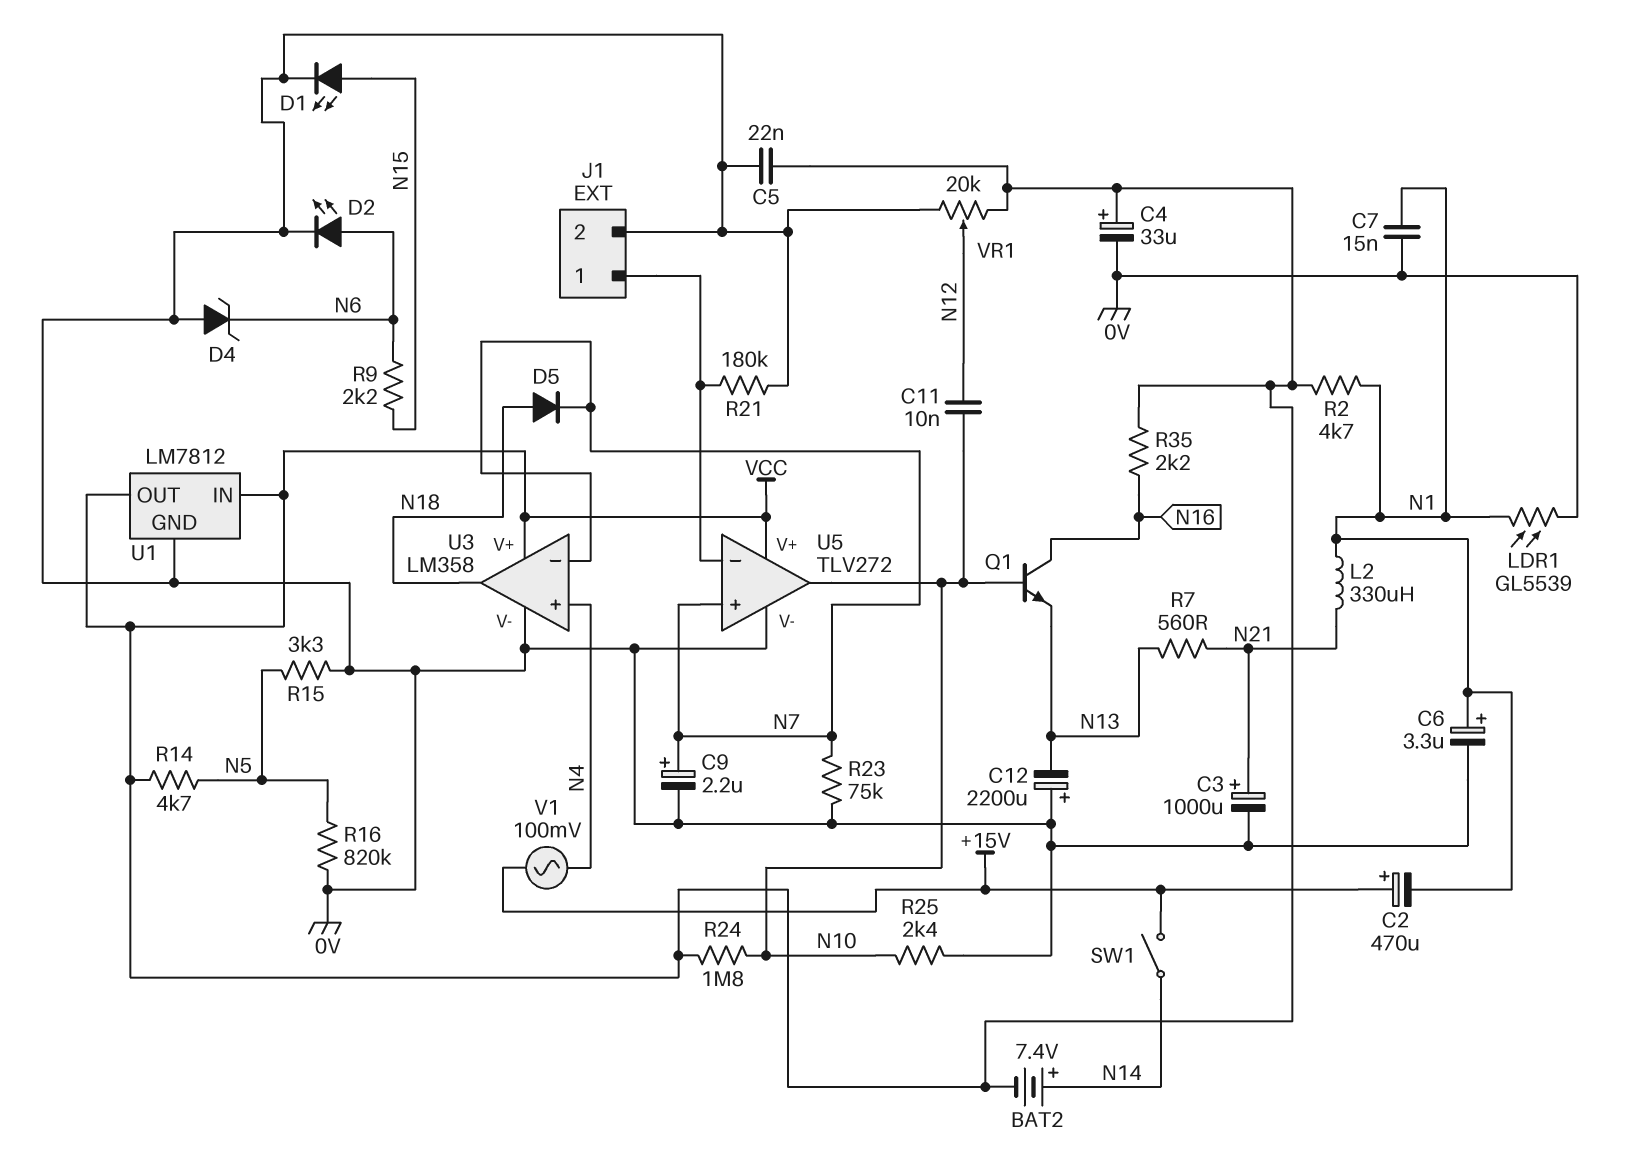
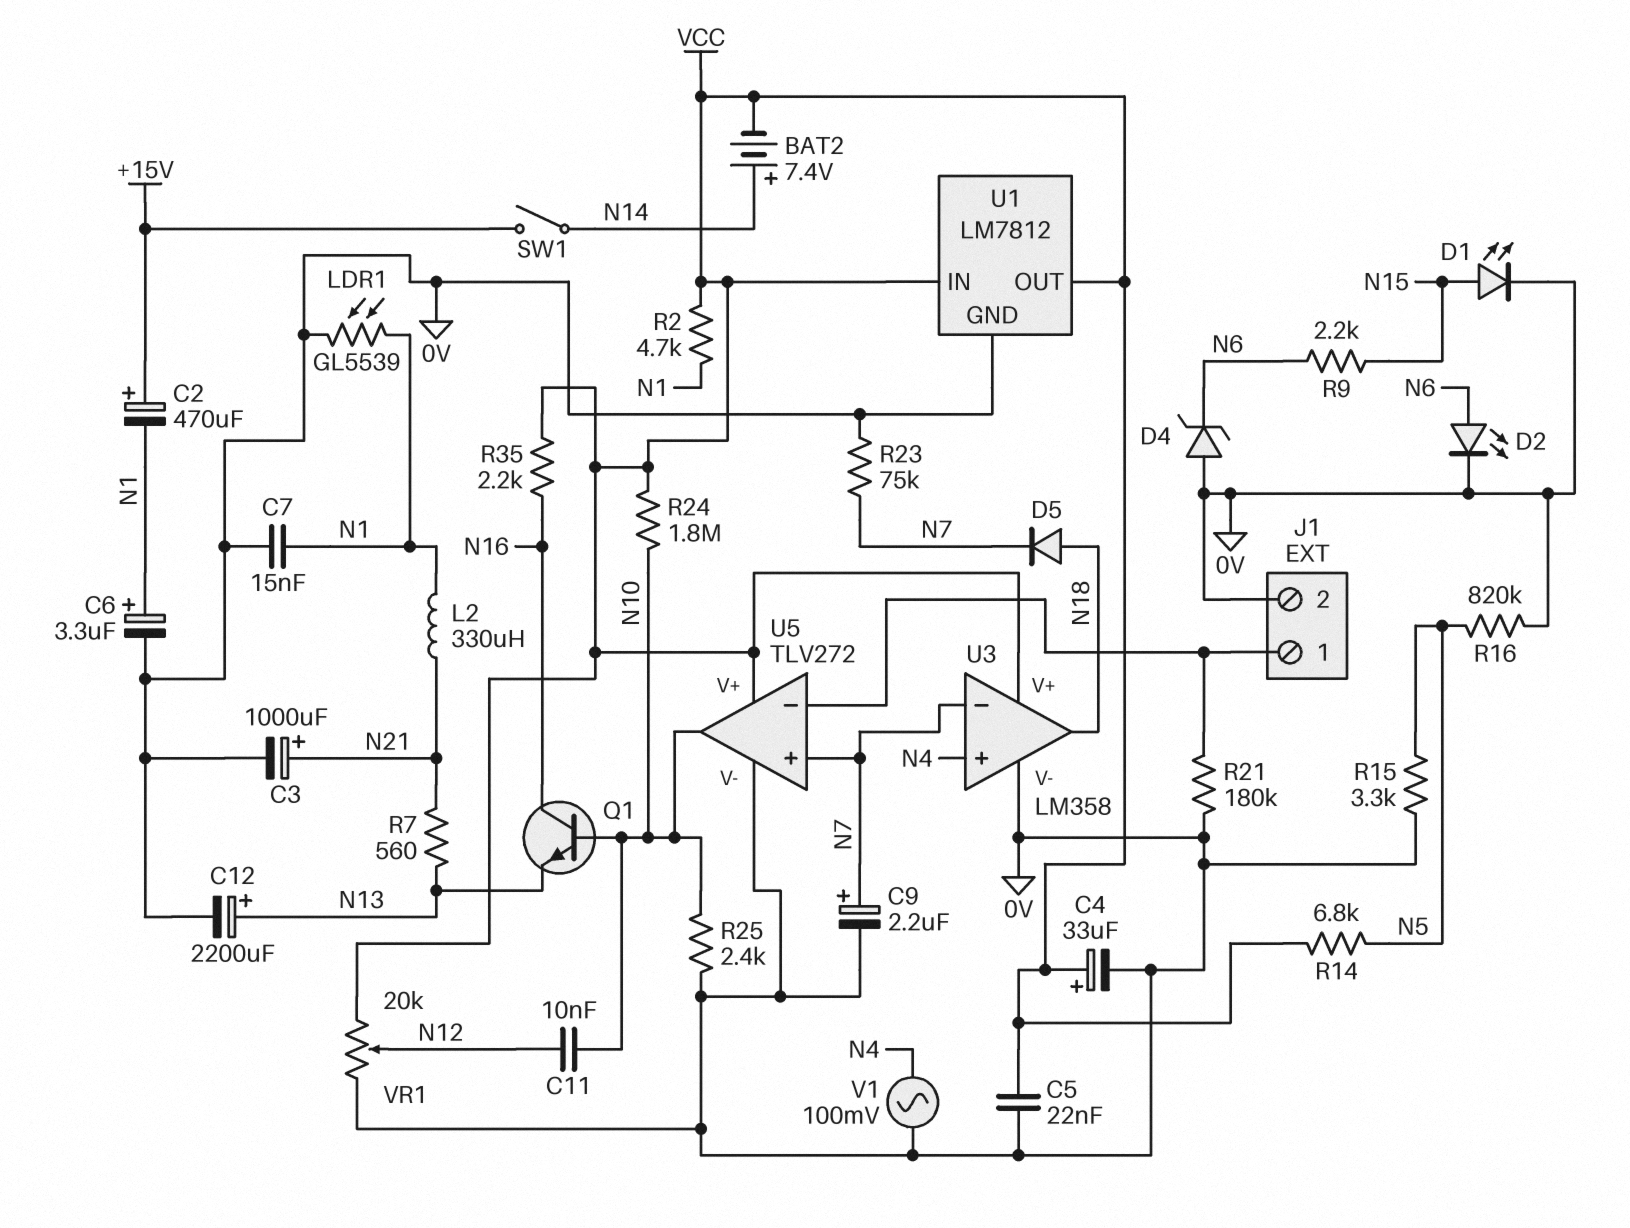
C12: 2200uF (plus 0V, minus N13) -> 2200uF (plus N13, minus 0V)
R14: 4.7k (N5, VCC) -> 6.8k (N5, VCC)
V1: AC 100mV (+15V, N4) -> AC 100mV (0V, N4)

